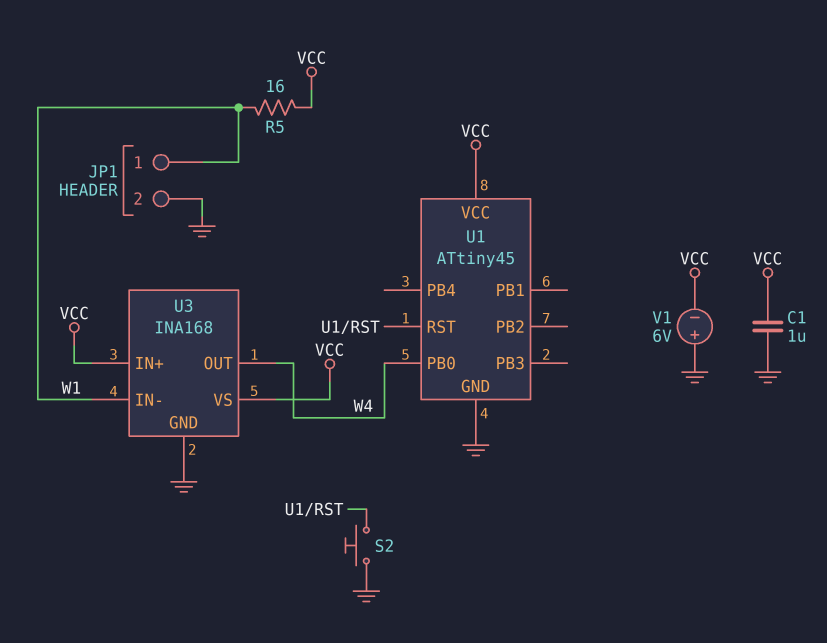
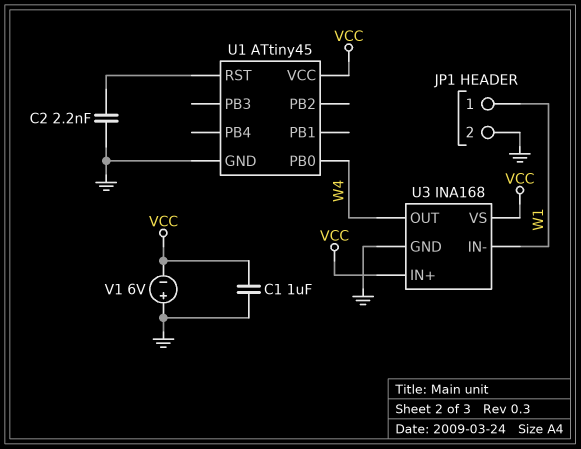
C2: none -> 2.2nF (GND, U1/RST)
R5: 16 (VCC, W1) -> none
S2: button (GND, U1/RST) -> none

